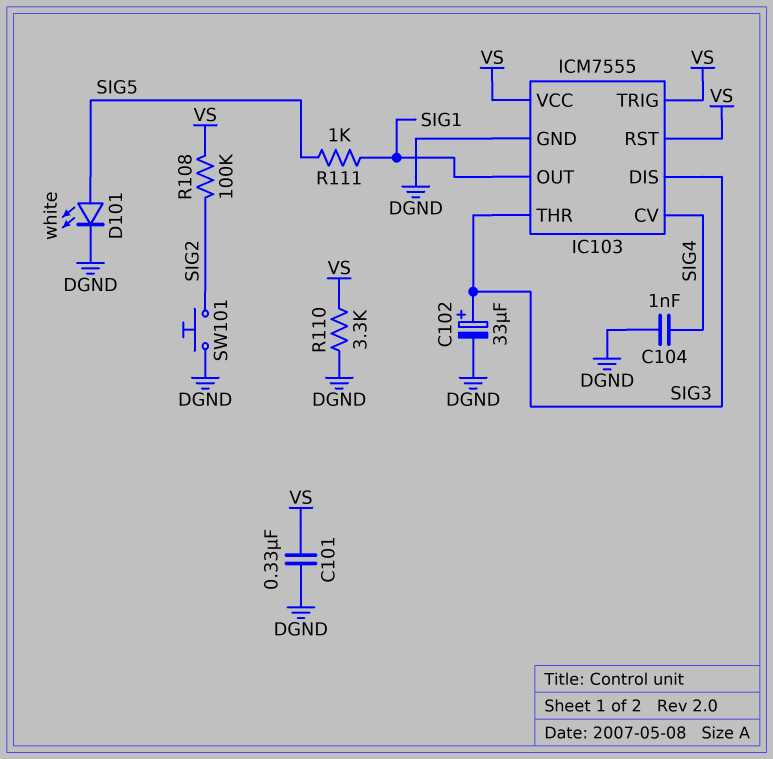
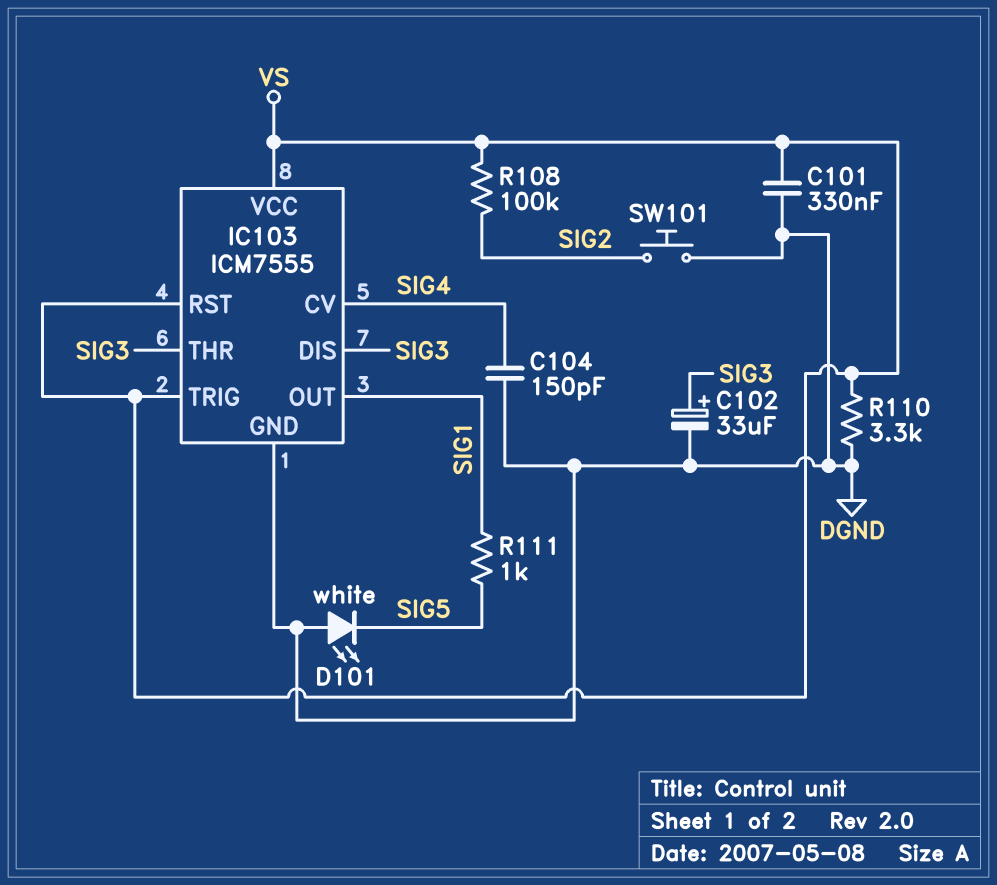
C104: 1nF (DGND, SIG4) -> 150pF (DGND, SIG4)
D101: LED white (A SIG5, K DGND) -> LED white (A DGND, K SIG5)

